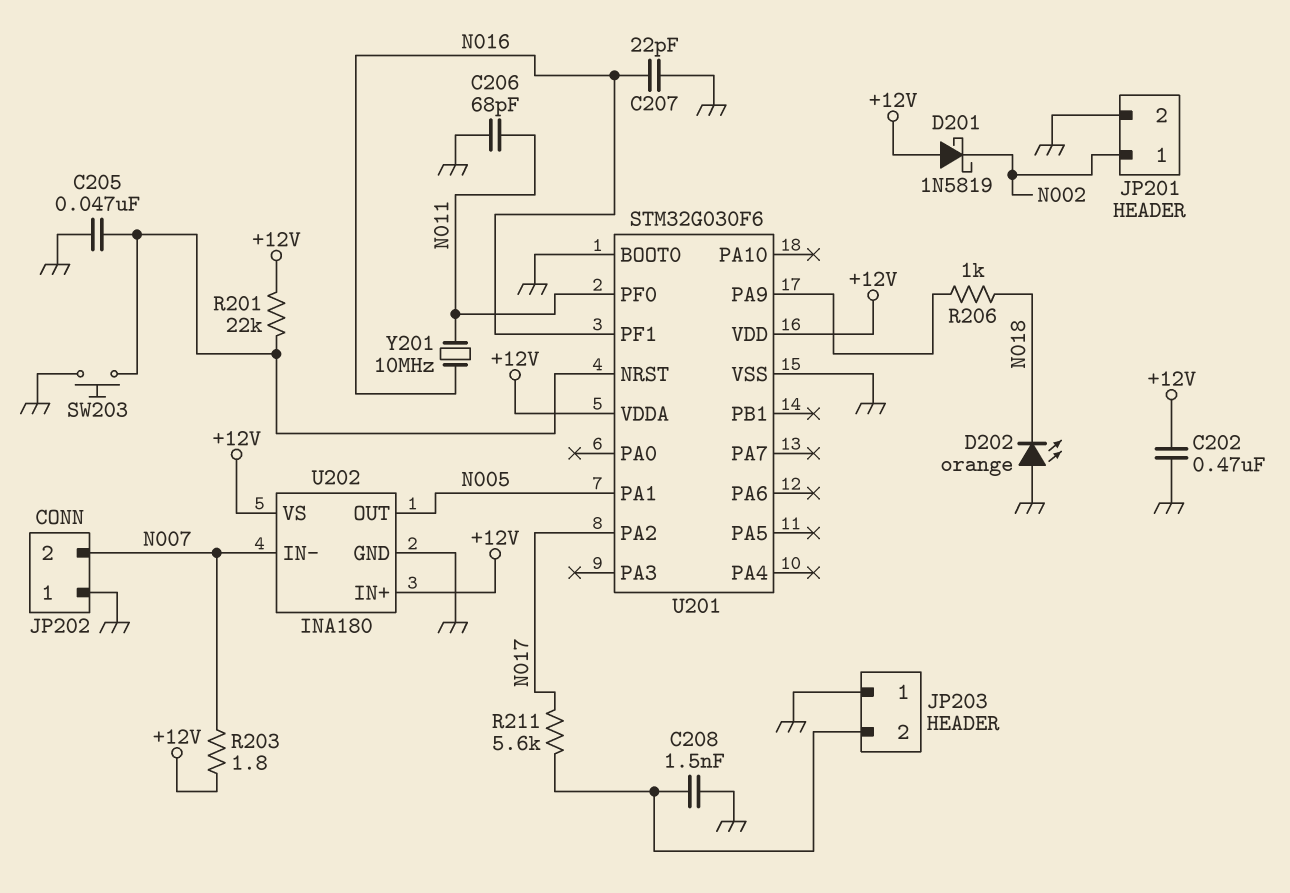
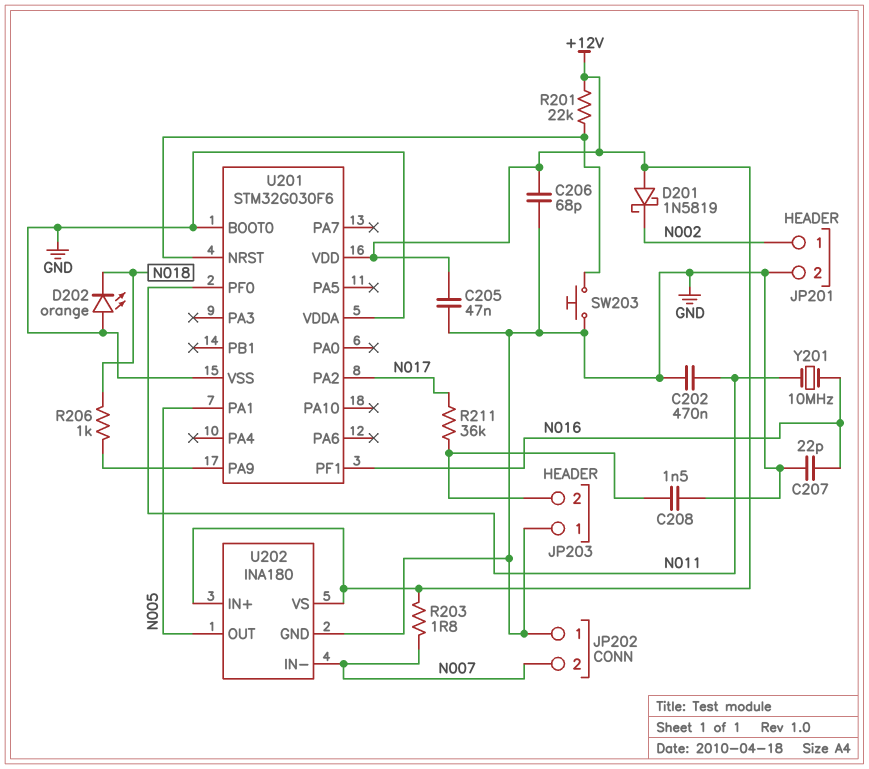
C202: 470nF (+12V, GND) -> 470nF (GND, N011)
C205: 47nF (GND, U201/NRST) -> 47nF (+12V, GND)
C206: 68pF (GND, N011) -> 68pF (+12V, GND)
R211: 5.6k (JP203/2, N017) -> 36k (JP203/2, N017)
U201 pin VDDA: +12V -> GND

